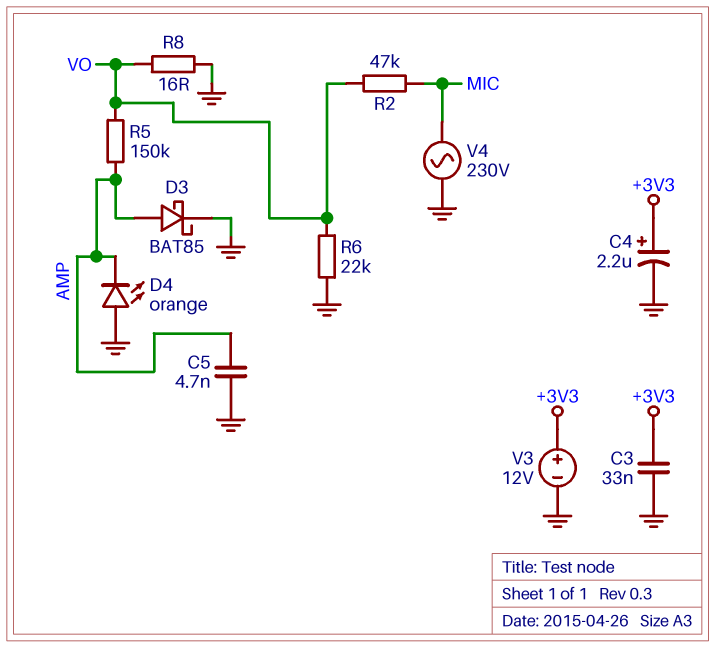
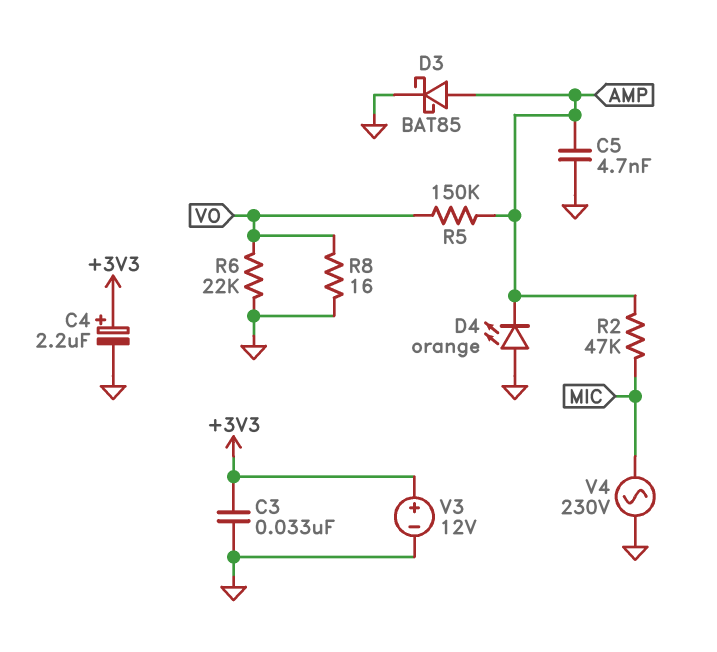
R2: 47k (MIC, VO) -> 47k (AMP, MIC)

